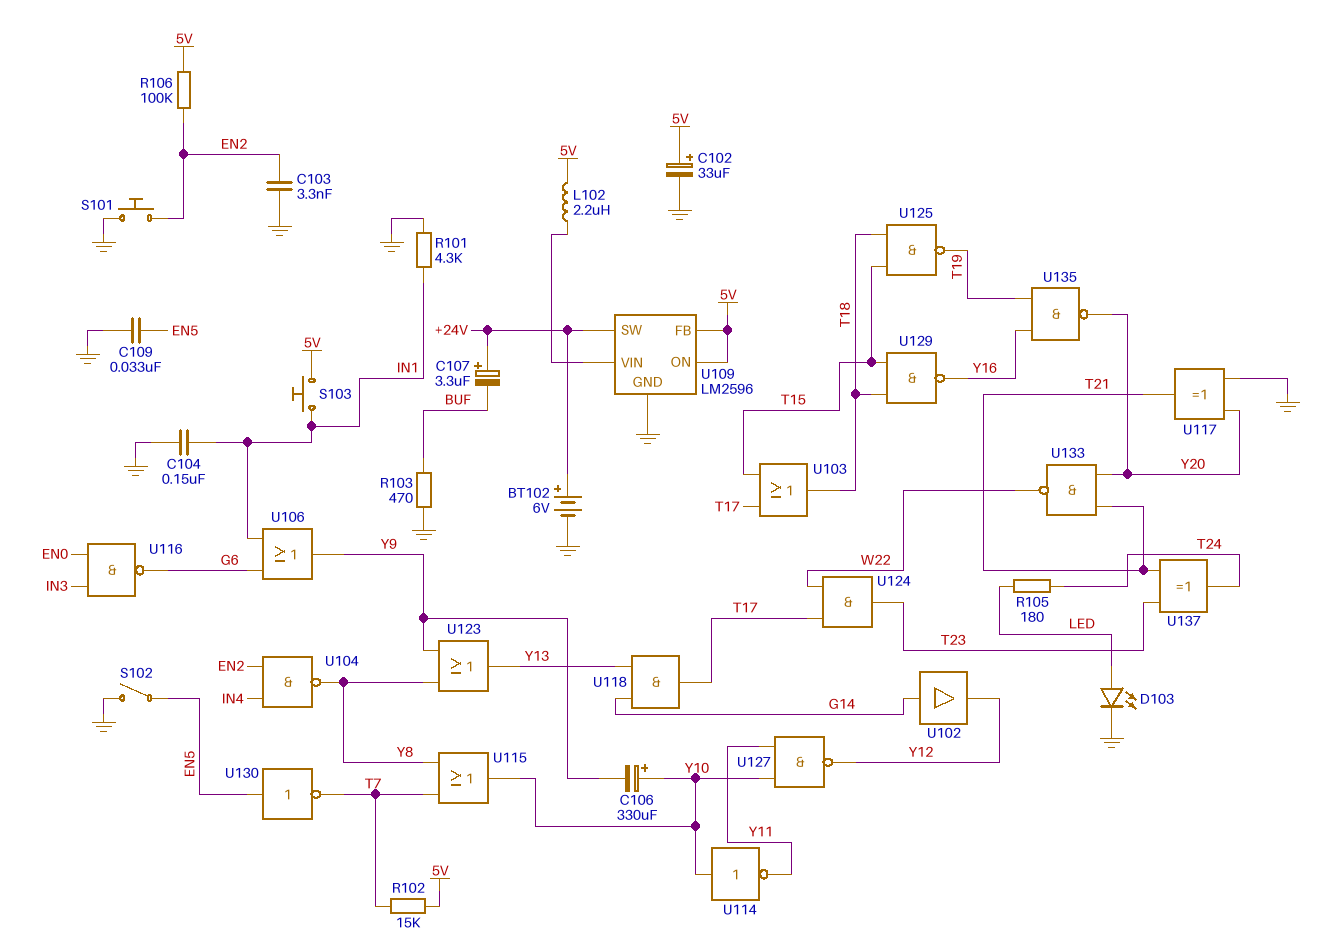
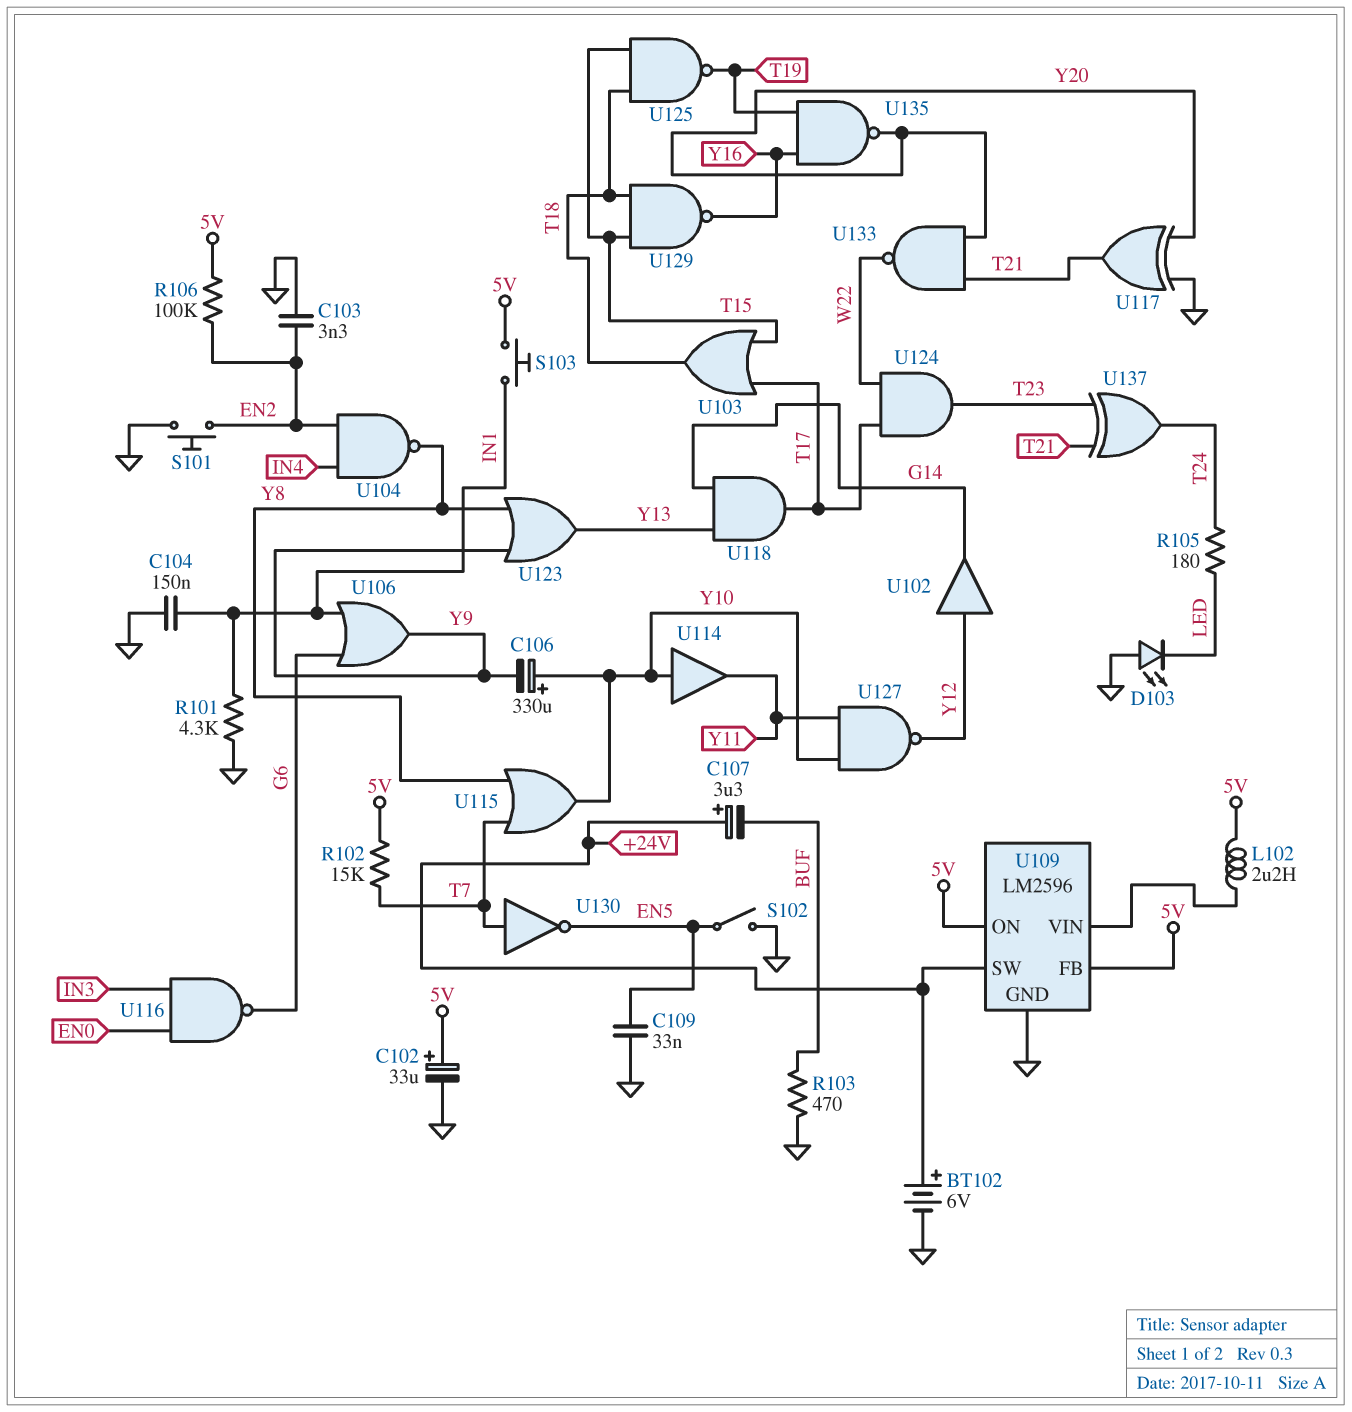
D103: LED (A LED, K GND) -> LED (A GND, K LED)
U102: buffer (in G14, out Y12) -> buffer (in Y12, out G14)
U114: NOT (in Y10, out Y11) -> buffer (in Y10, out Y11)
U130: NOT (in EN5, out T7) -> NOT (in T7, out EN5)

